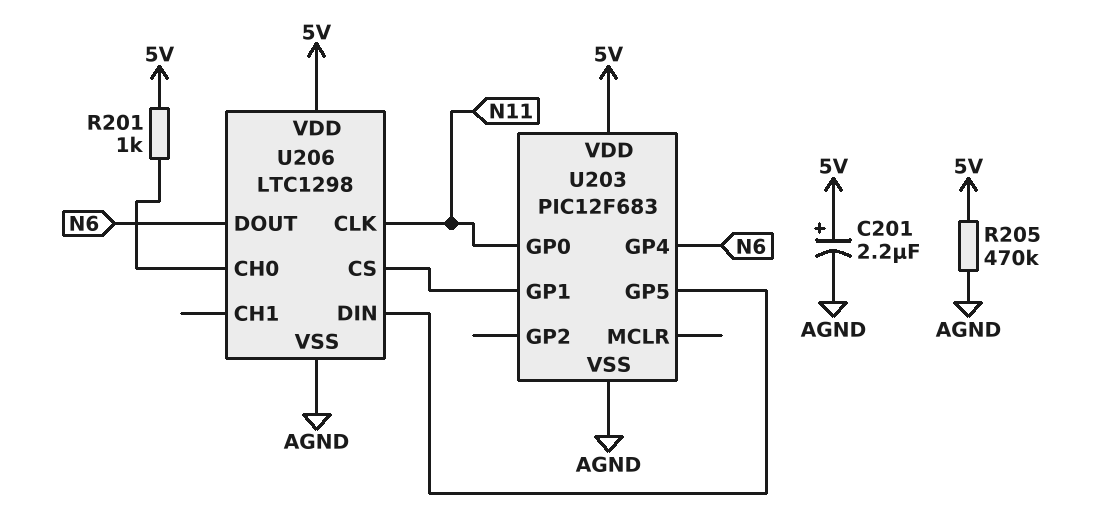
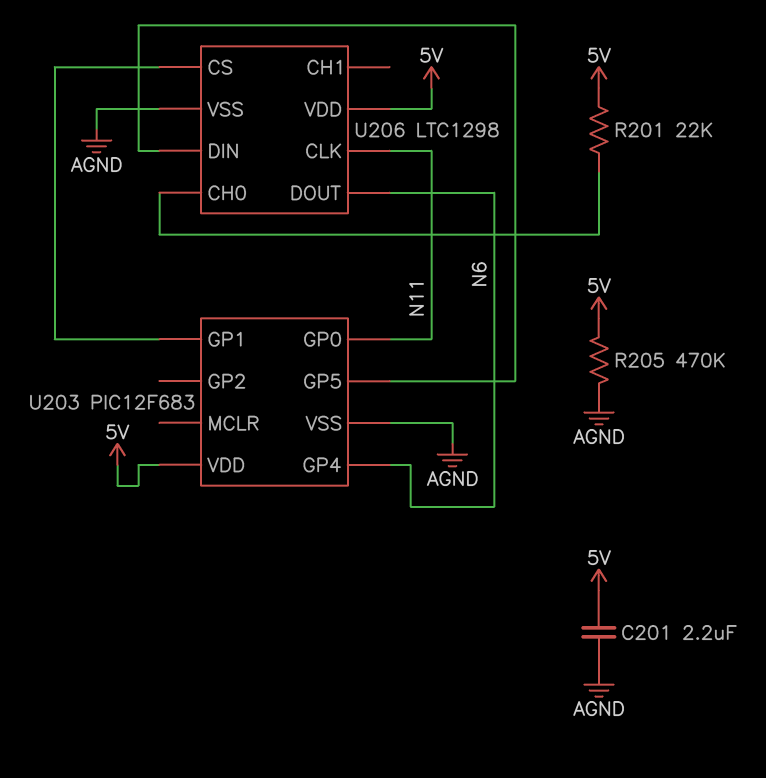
C201: 2.2uF (plus 5V, minus AGND) -> 2.2uF (5V, AGND)
R201: 1k (5V, U206/CH0) -> 22k (5V, U206/CH0)

